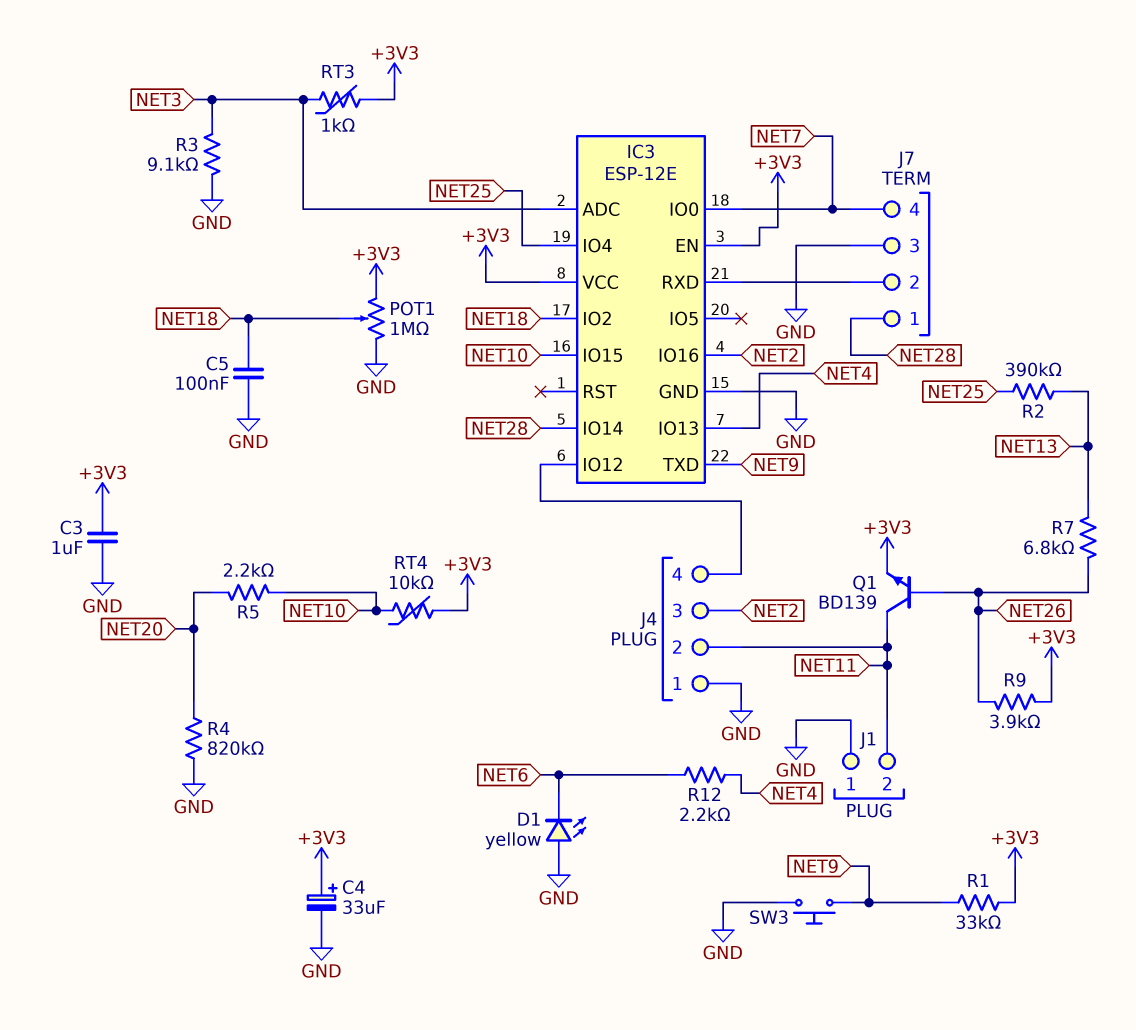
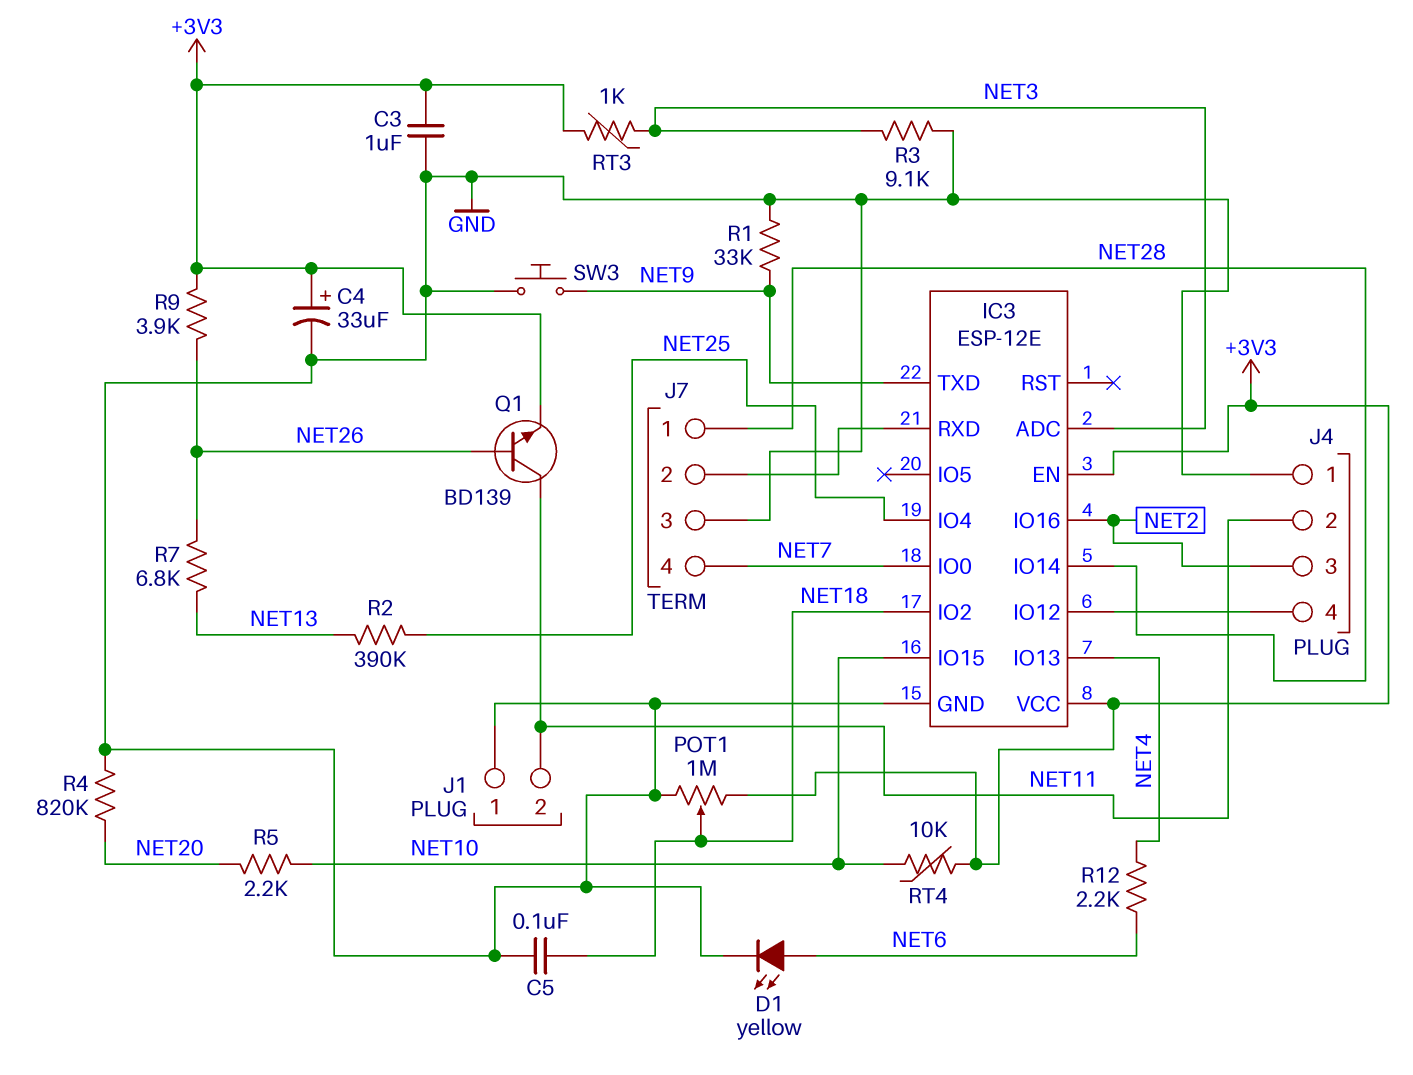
D1: LED yellow (A GND, K NET6) -> LED yellow (A NET6, K GND)
R1: 33k (+3V3, NET9) -> 33k (GND, NET9)

